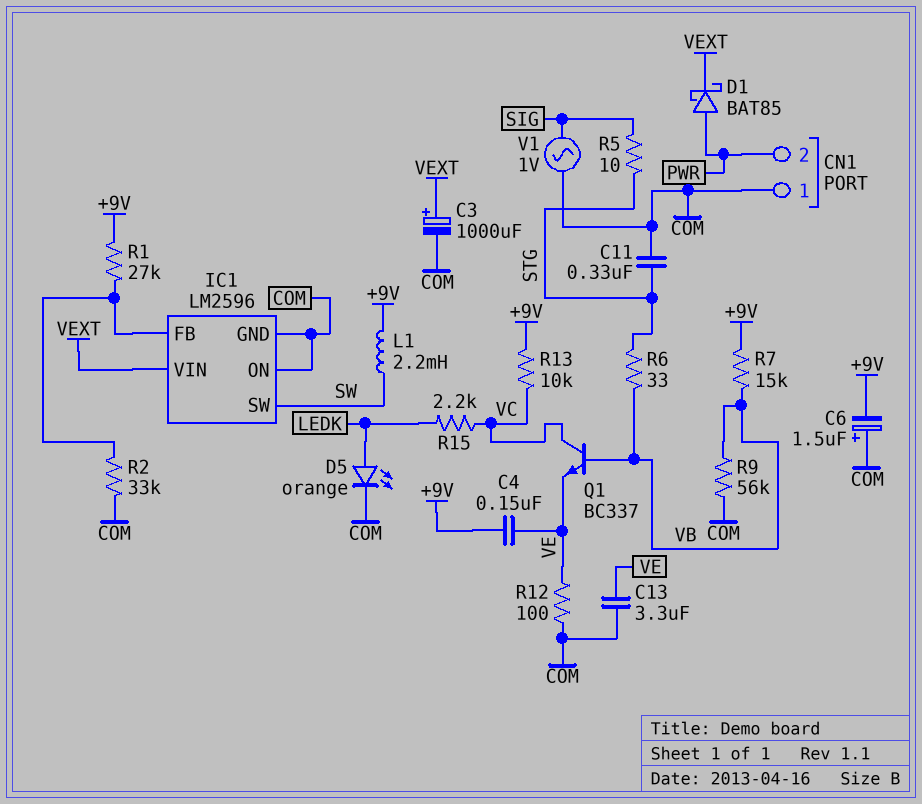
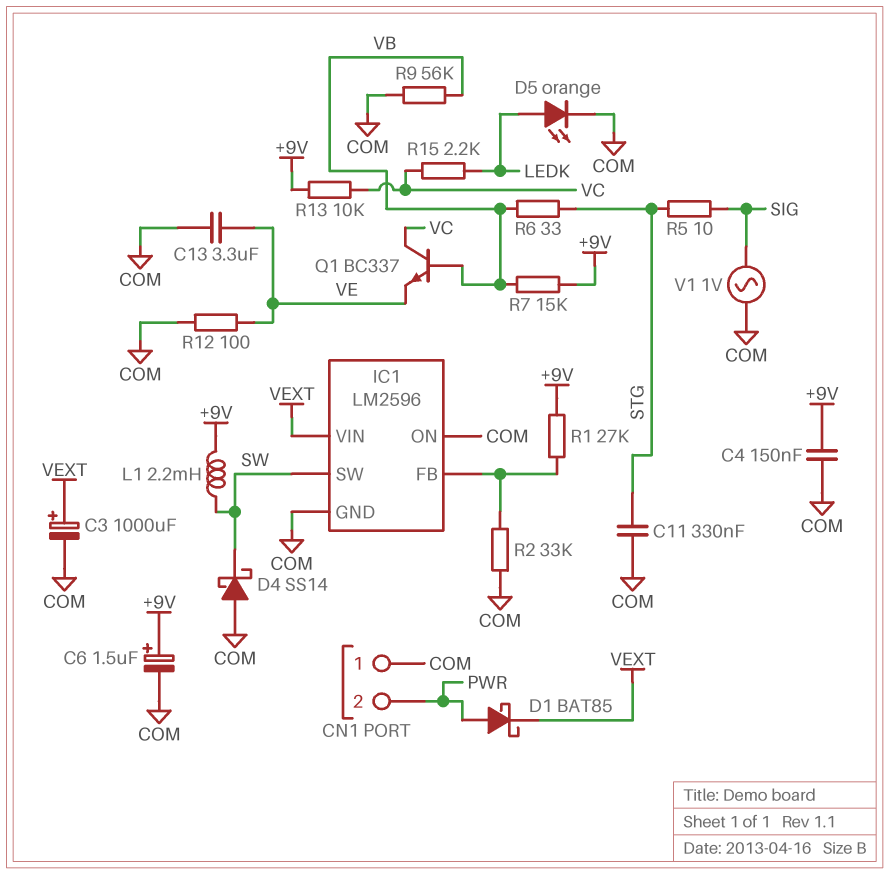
C4: 150nF (+9V, VE) -> 150nF (+9V, COM)
C6: 1.5uF (plus COM, minus +9V) -> 1.5uF (plus +9V, minus COM)
D4: none -> schottky SS14 (A COM, K SW)

